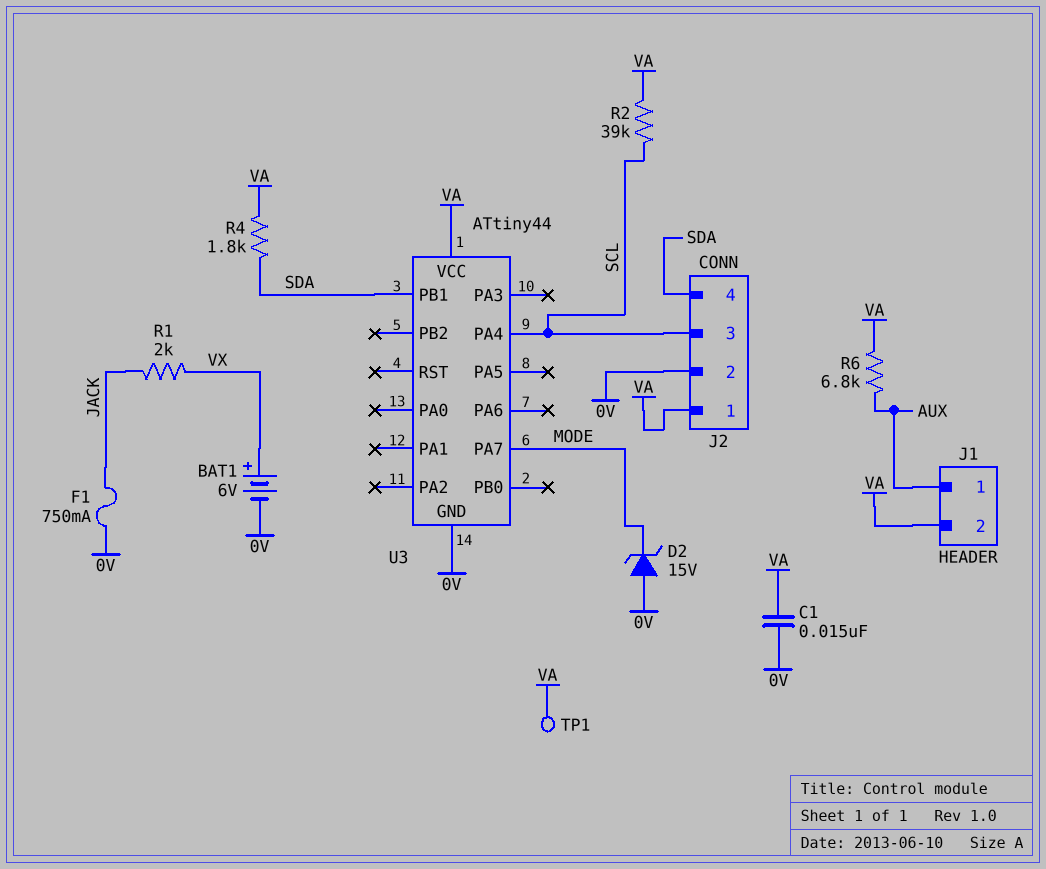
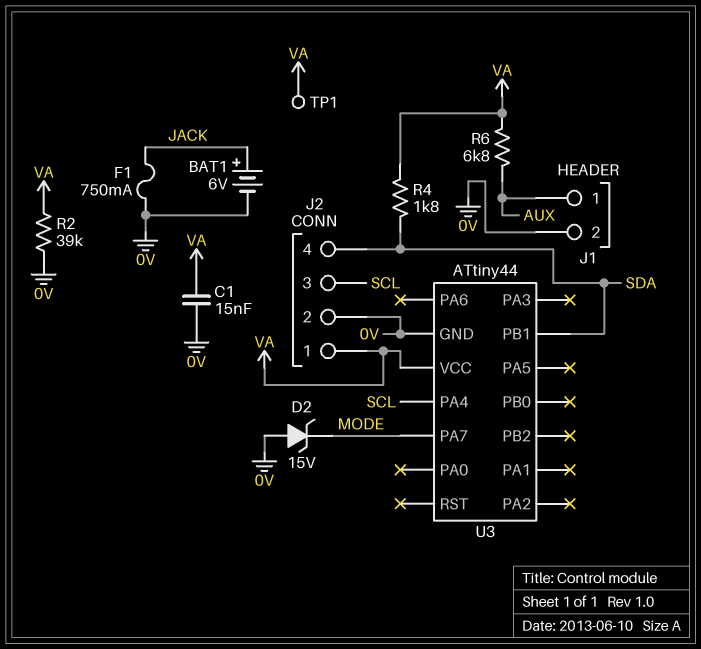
BAT1: 6V (plus VX, minus 0V) -> 6V (plus JACK, minus 0V)
J1 pin 2: VA -> 0V
R1: 2k (JACK, VX) -> none
R2: 39k (SCL, VA) -> 39k (0V, VA)

